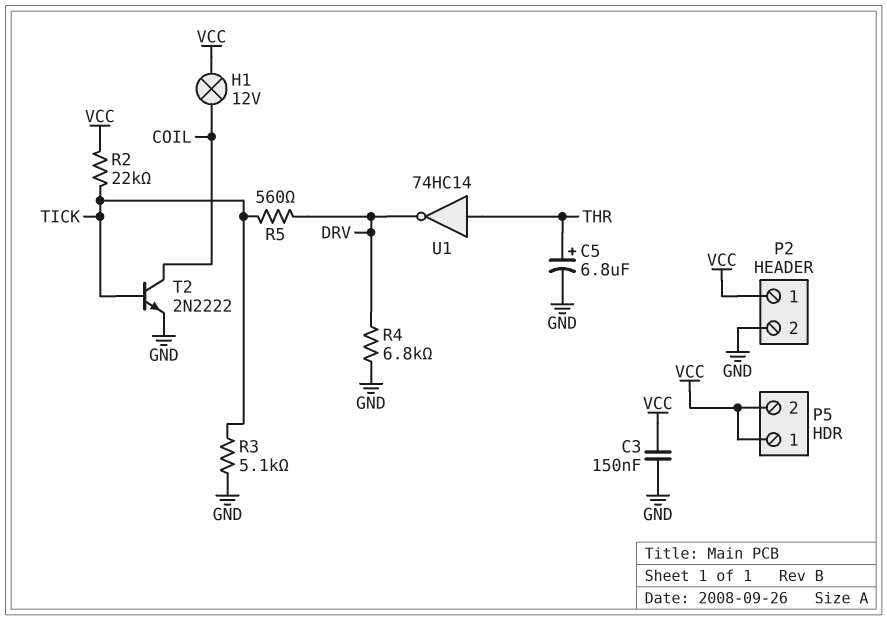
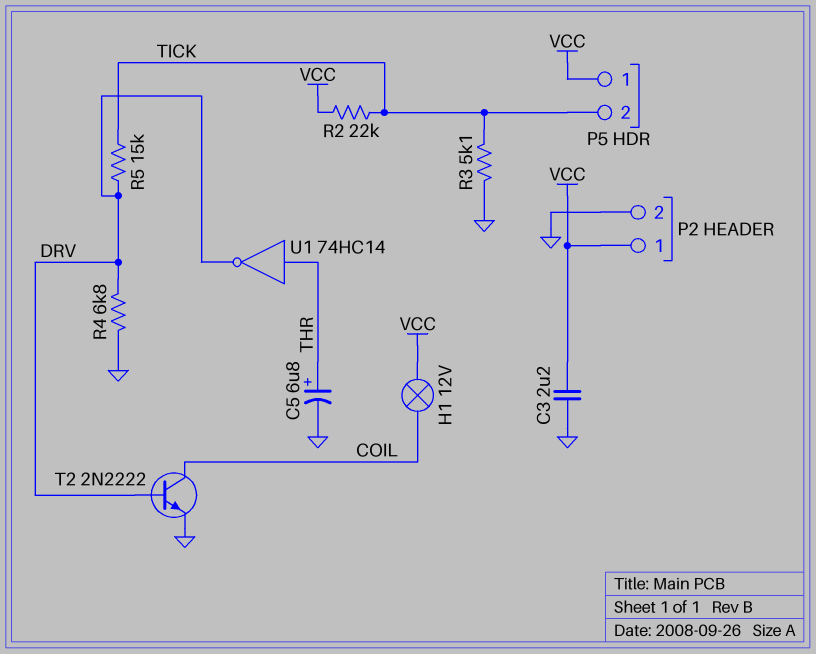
C3: 150nF (GND, VCC) -> 2.2uF (GND, VCC)
P5 pin 2: VCC -> TICK
R5: 560 (DRV, TICK) -> 15k (DRV, TICK)
T2: NPN 2N2222 (B TICK, C COIL, E GND) -> NPN 2N2222 (B DRV, C COIL, E GND)

